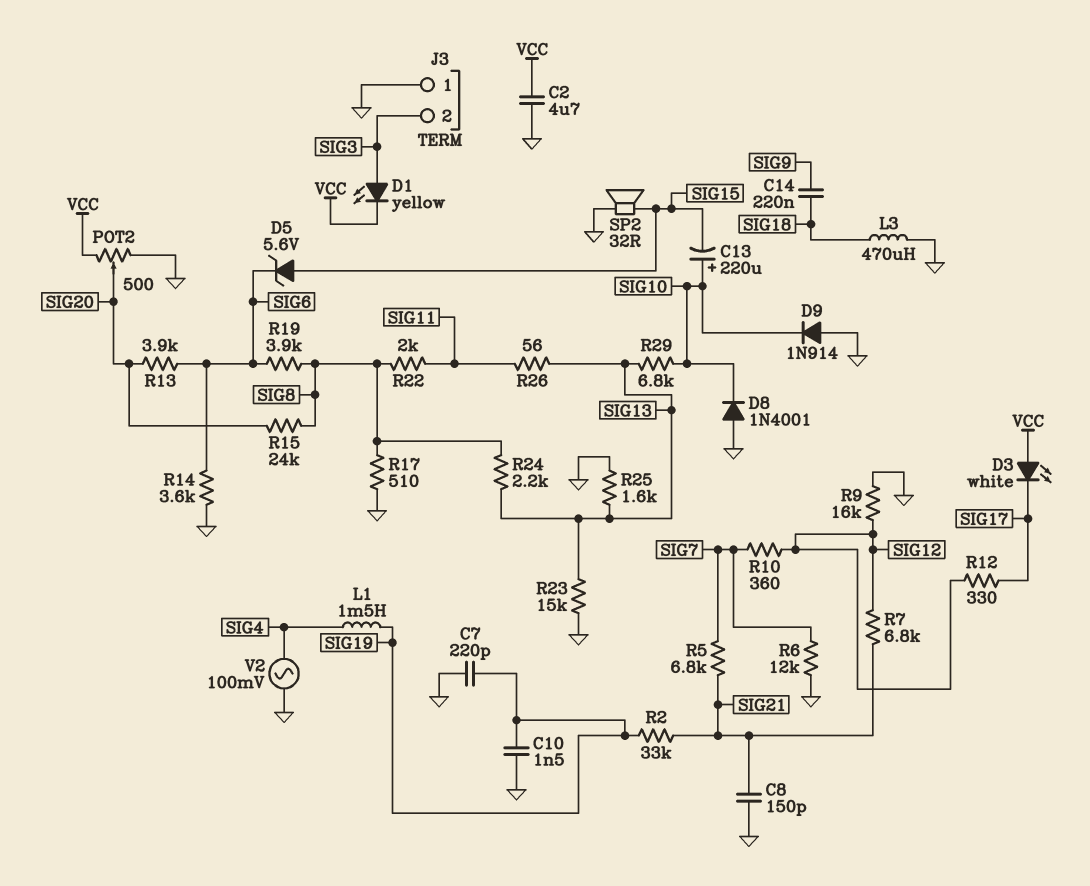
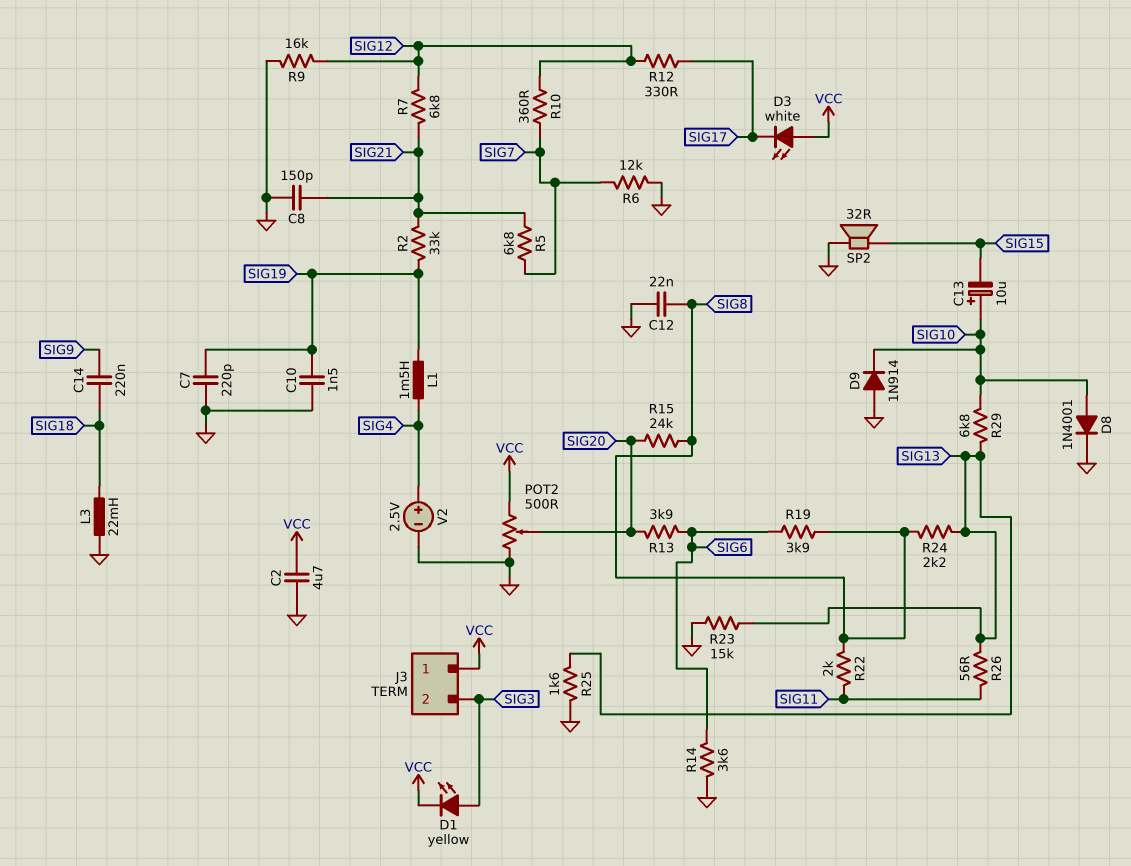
C12: none -> 22nF (GND, SIG8)
C13: 220uF (plus SIG10, minus SIG15) -> 10uF (plus SIG10, minus SIG15)
D5: zener 5.6V (A SIG15, K SIG6) -> none
D8: diode 1N4001 (A GND, K SIG10) -> diode 1N4001 (A SIG10, K GND)
J3 pin 1: GND -> VCC
L3: 470uH (GND, SIG18) -> 22mH (GND, SIG18)
R17: 510 (GND, SIG8) -> none
V2: AC 100mV (GND, SIG4) -> 2.5V (plus SIG4, minus GND)

